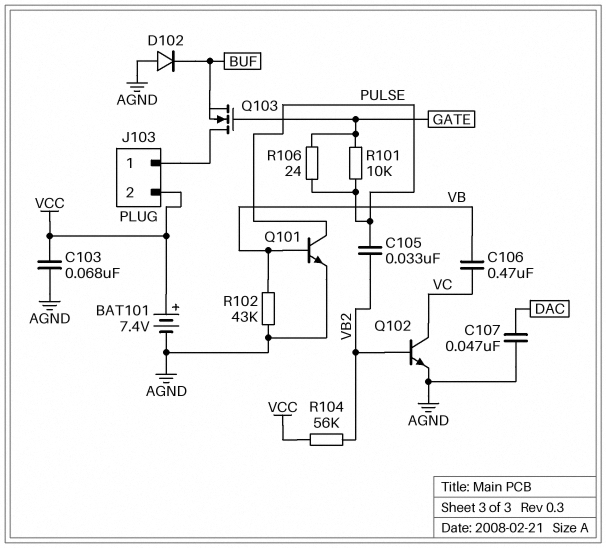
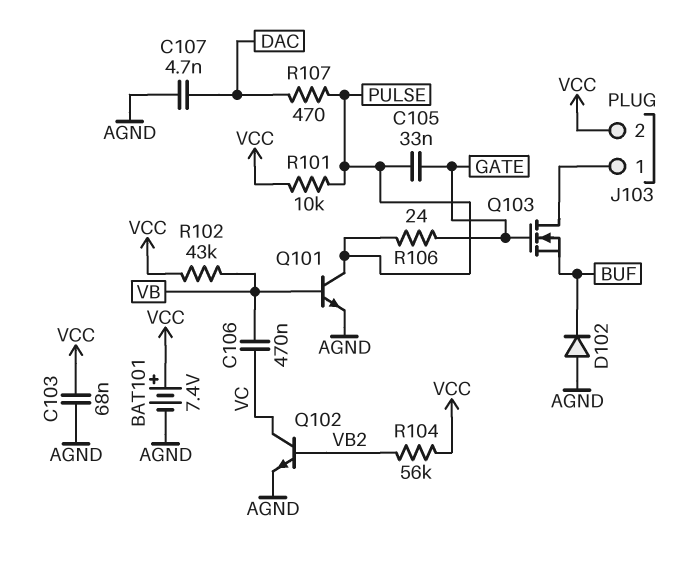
C105: 33nF (PULSE, VB2) -> 33nF (GATE, PULSE)
C107: 47nF (AGND, DAC) -> 4.7nF (AGND, DAC)
R101: 10k (GATE, PULSE) -> 10k (PULSE, VCC)
R102: 43k (AGND, VB) -> 43k (VB, VCC)
R107: none -> 470 (DAC, PULSE)

